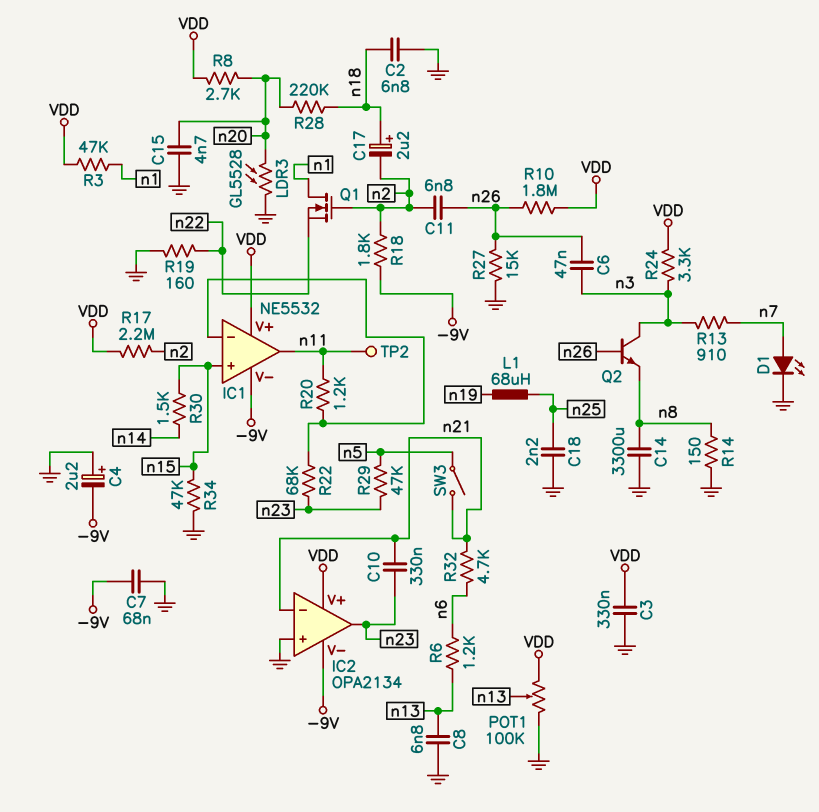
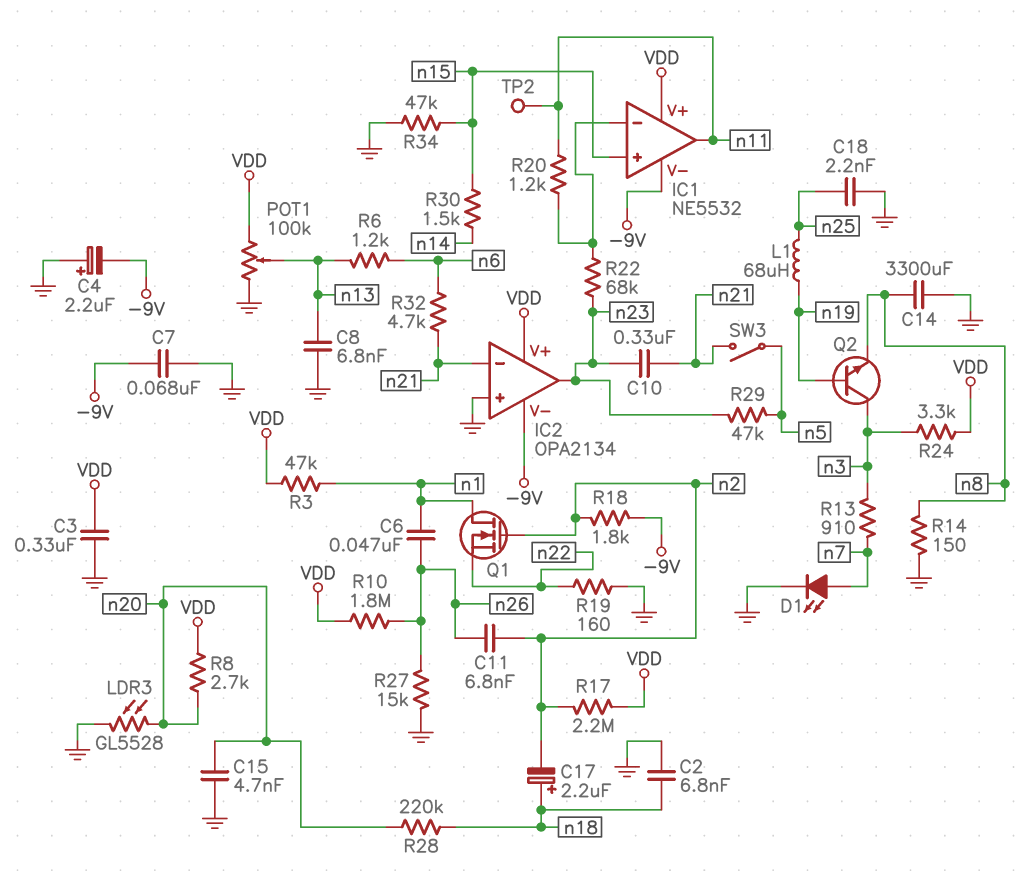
C6: 47nF (n3, n26) -> 47nF (n1, n26)
Q2: NPN (B n26, C n3, E n8) -> NPN (B n19, C n3, E n8)

